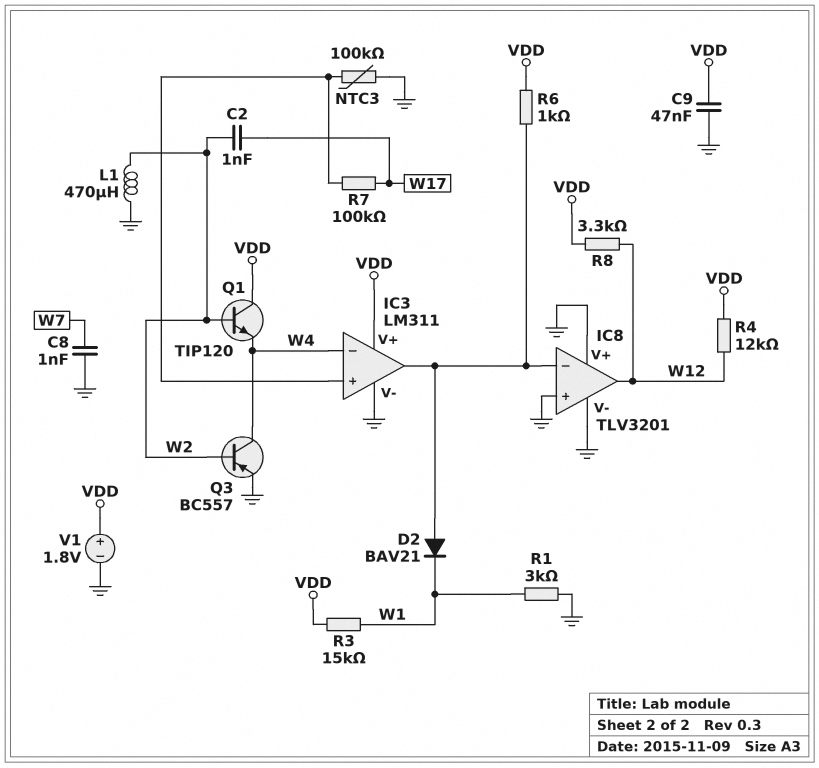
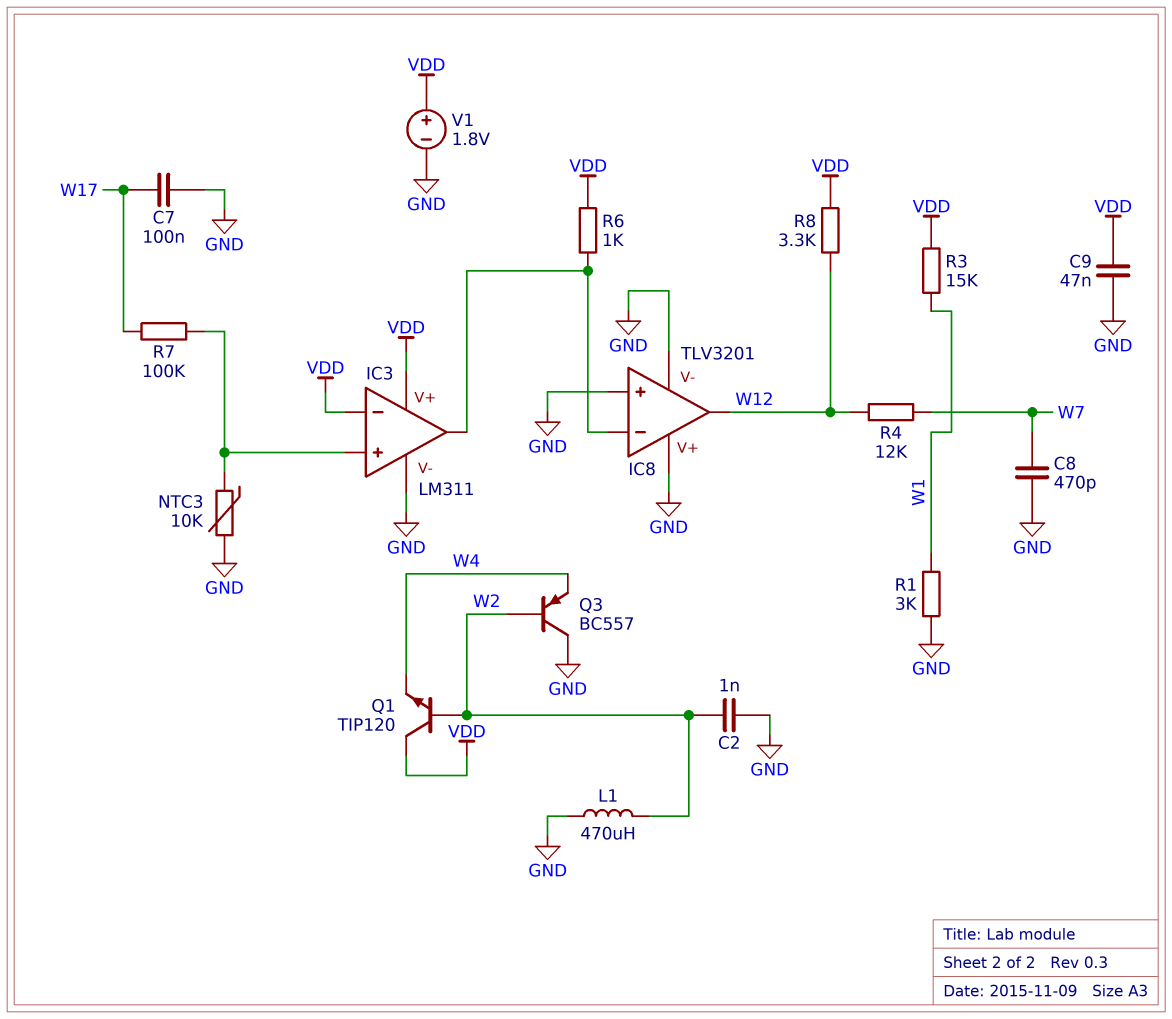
C2: 1nF (W2, W17) -> 1nF (GND, W2)
C7: none -> 100nF (GND, W17)
C8: 1nF (GND, W7) -> 470pF (GND, W7)
D2: diode BAV21 (A IC3/out, K W1) -> none
IC3 pin in-: W4 -> VDD
NTC3: 100k (GND, IC3/in+) -> 10k (GND, IC3/in+)
Q3: PNP BC557 (B W2, C W4, E GND) -> PNP BC557 (B W2, C GND, E W4)
R4: 12k (VDD, W12) -> 12k (W7, W12)

